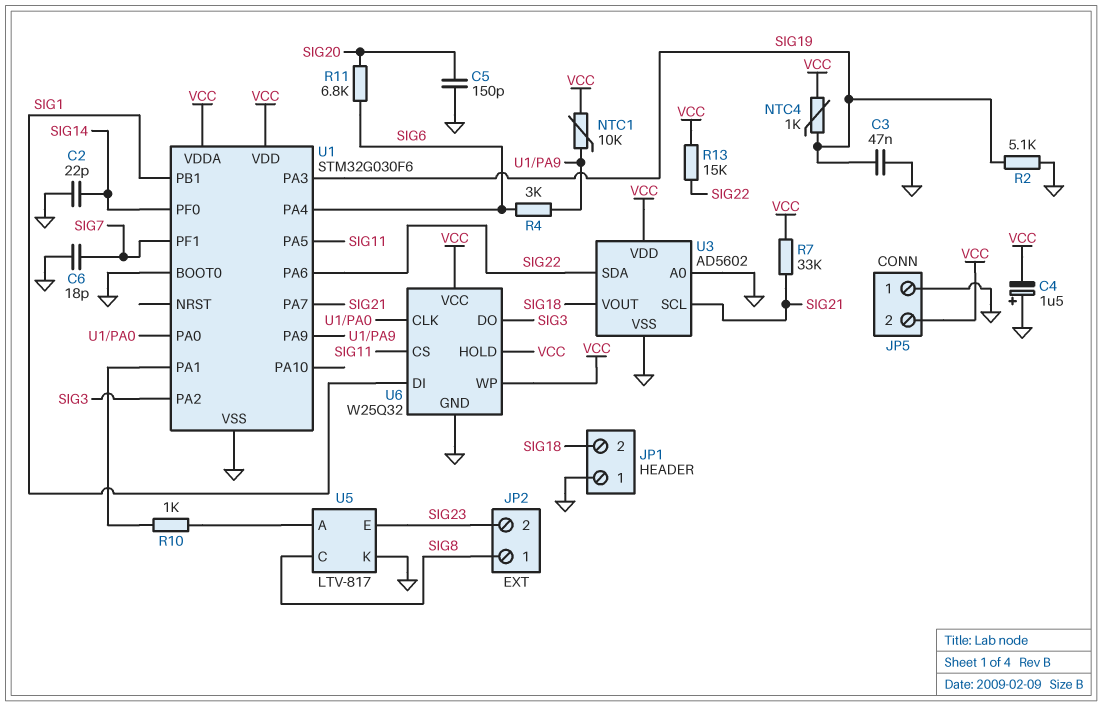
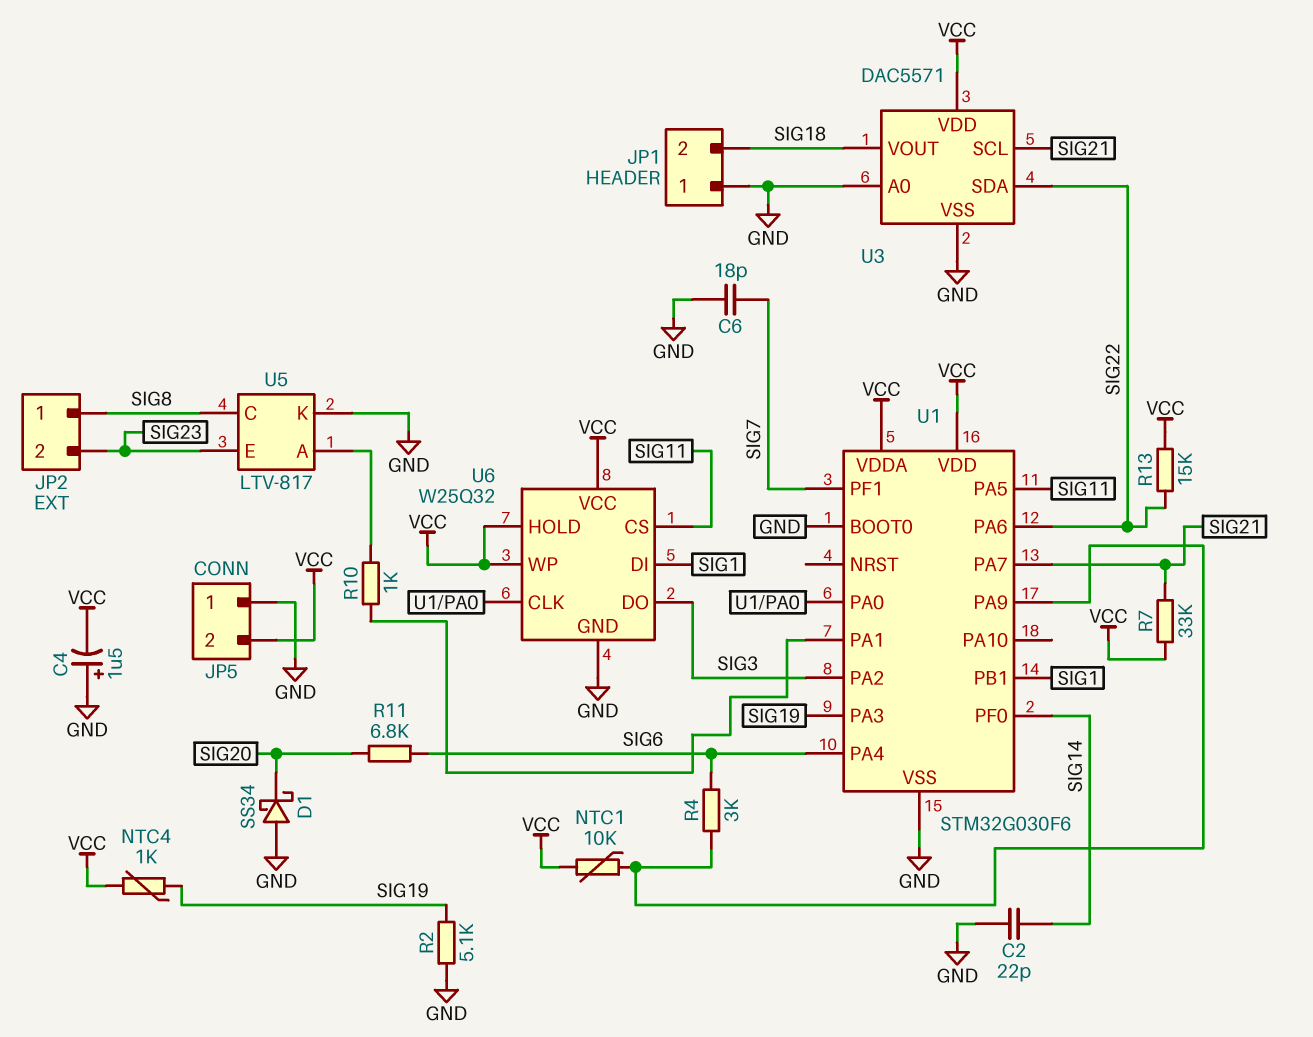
C3: 47nF (GND, SIG19) -> none
C5: 150pF (GND, SIG20) -> none
D1: none -> schottky SS34 (A GND, K SIG20)
U3: AD5602 -> DAC5571

